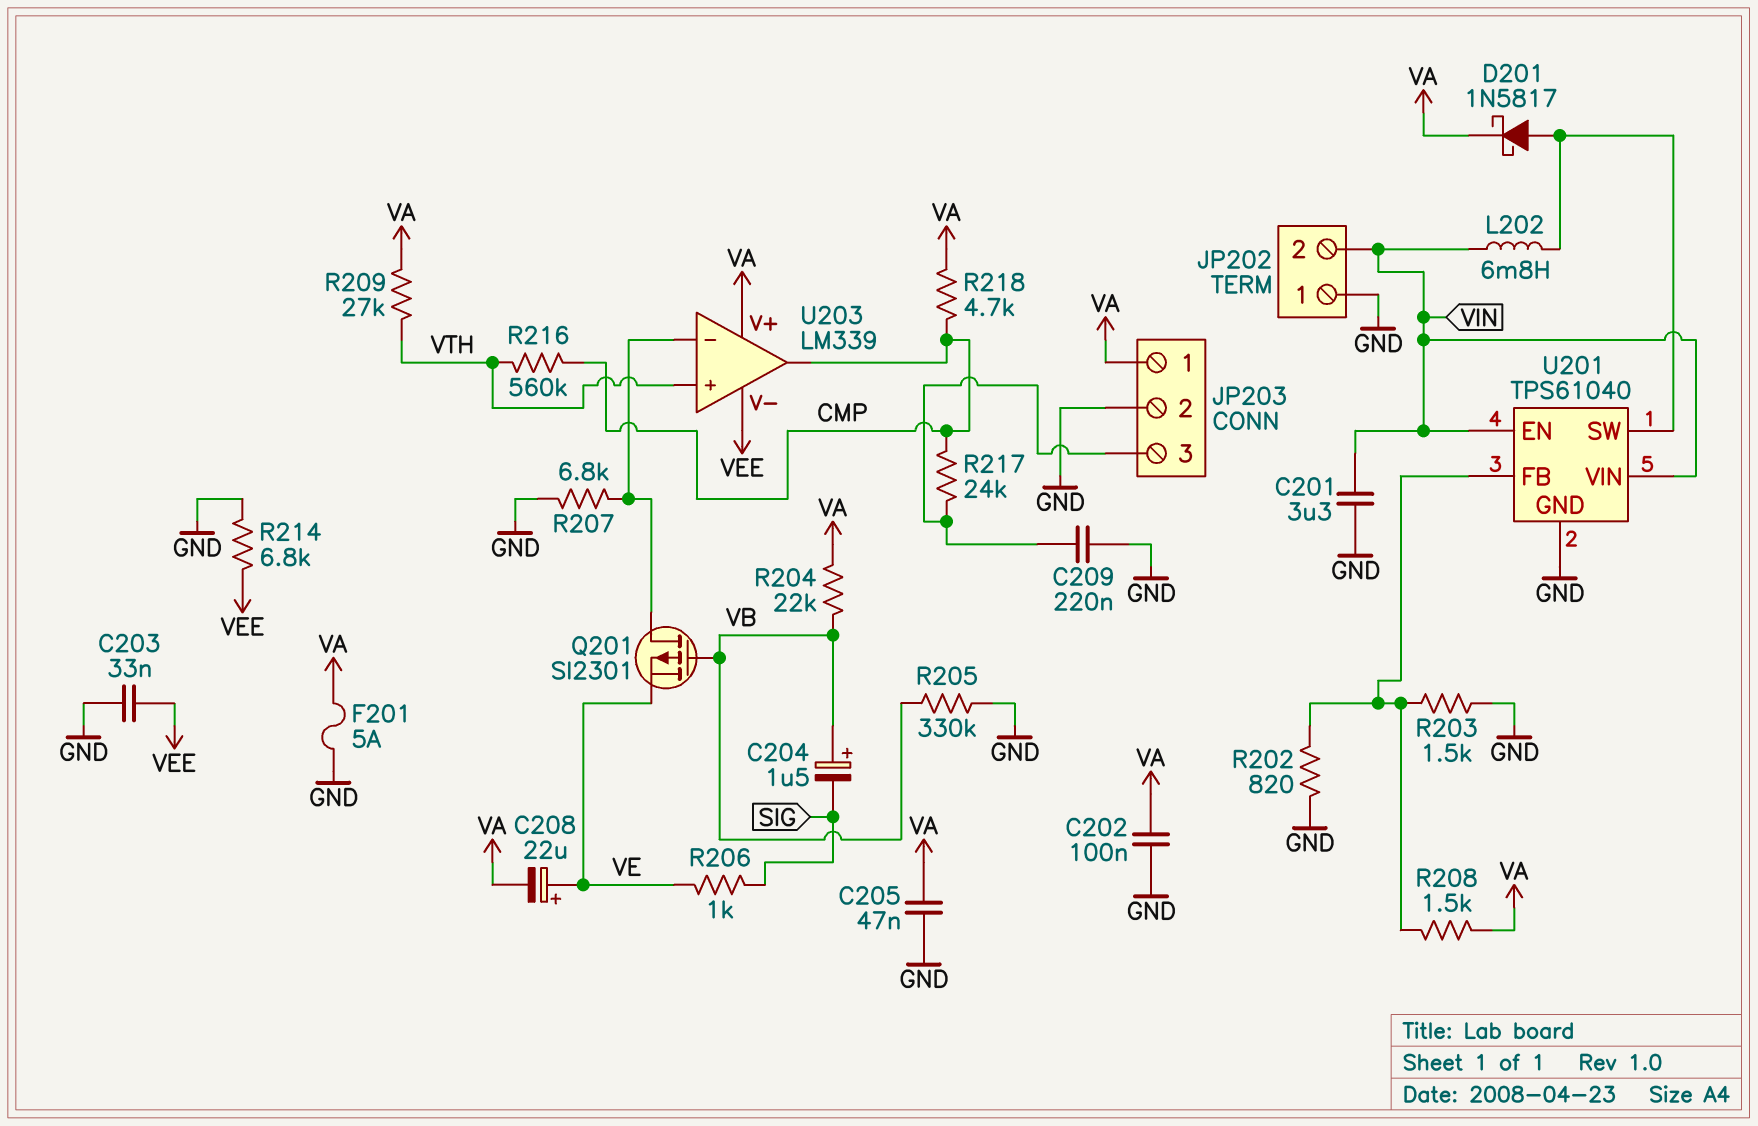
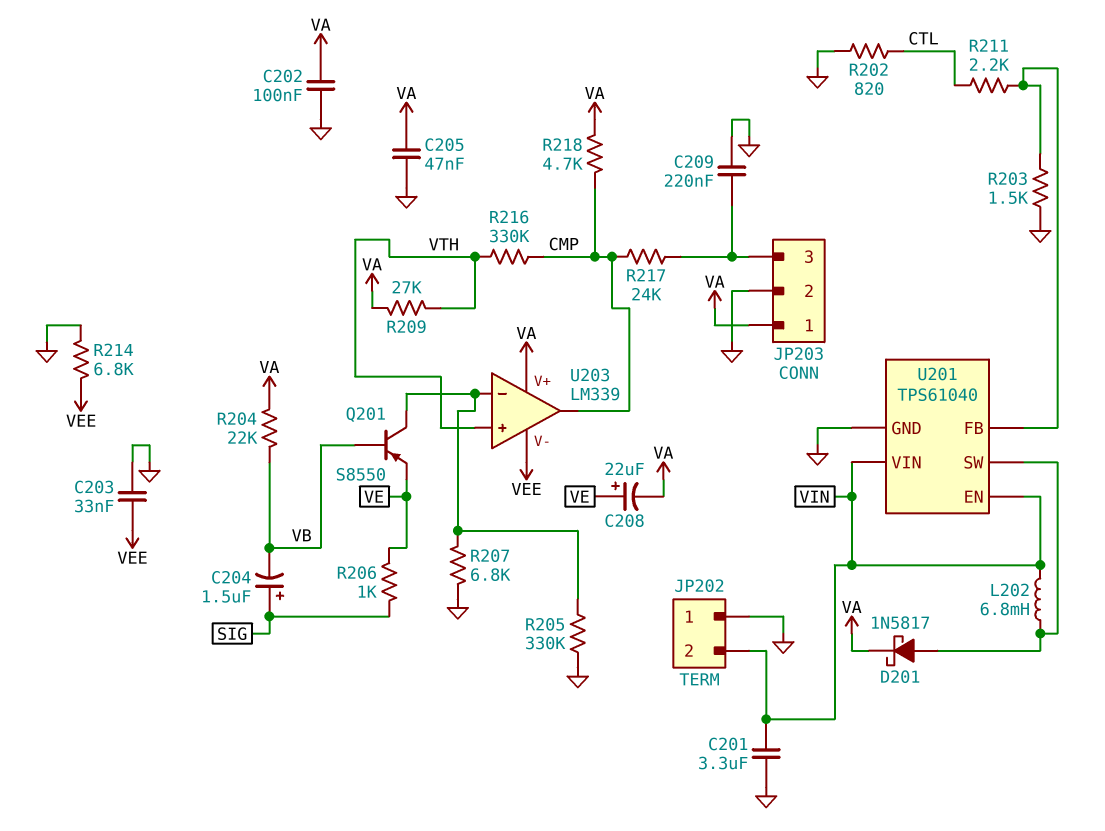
C204: 1.5uF (plus VB, minus SIG) -> 1.5uF (plus SIG, minus VB)
F201: 5A (GND, VA) -> none
Q201: PMOS SI2301 (G VB, D U203/in-, S VE) -> PNP S8550 (B VB, C U203/in-, E VE)
R202: 820 (GND, U201/FB) -> 820 (CTL, GND)
R205: 330k (GND, VB) -> 330k (GND, U203/in-)
R208: 1.5k (U201/FB, VA) -> none
R211: none -> 2.2k (CTL, U201/FB)
R216: 560k (CMP, VTH) -> 330k (CMP, VTH)

